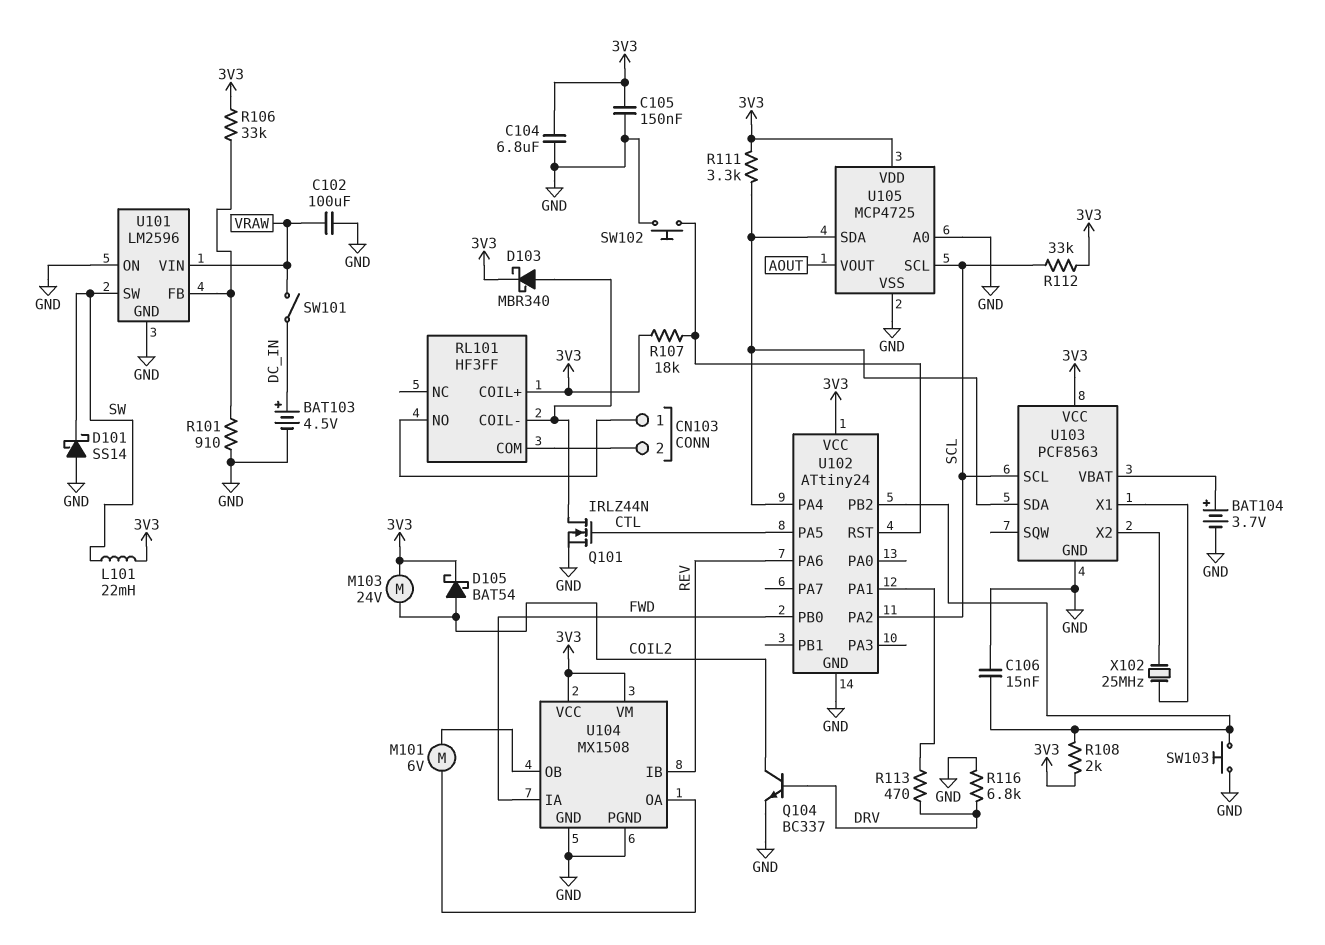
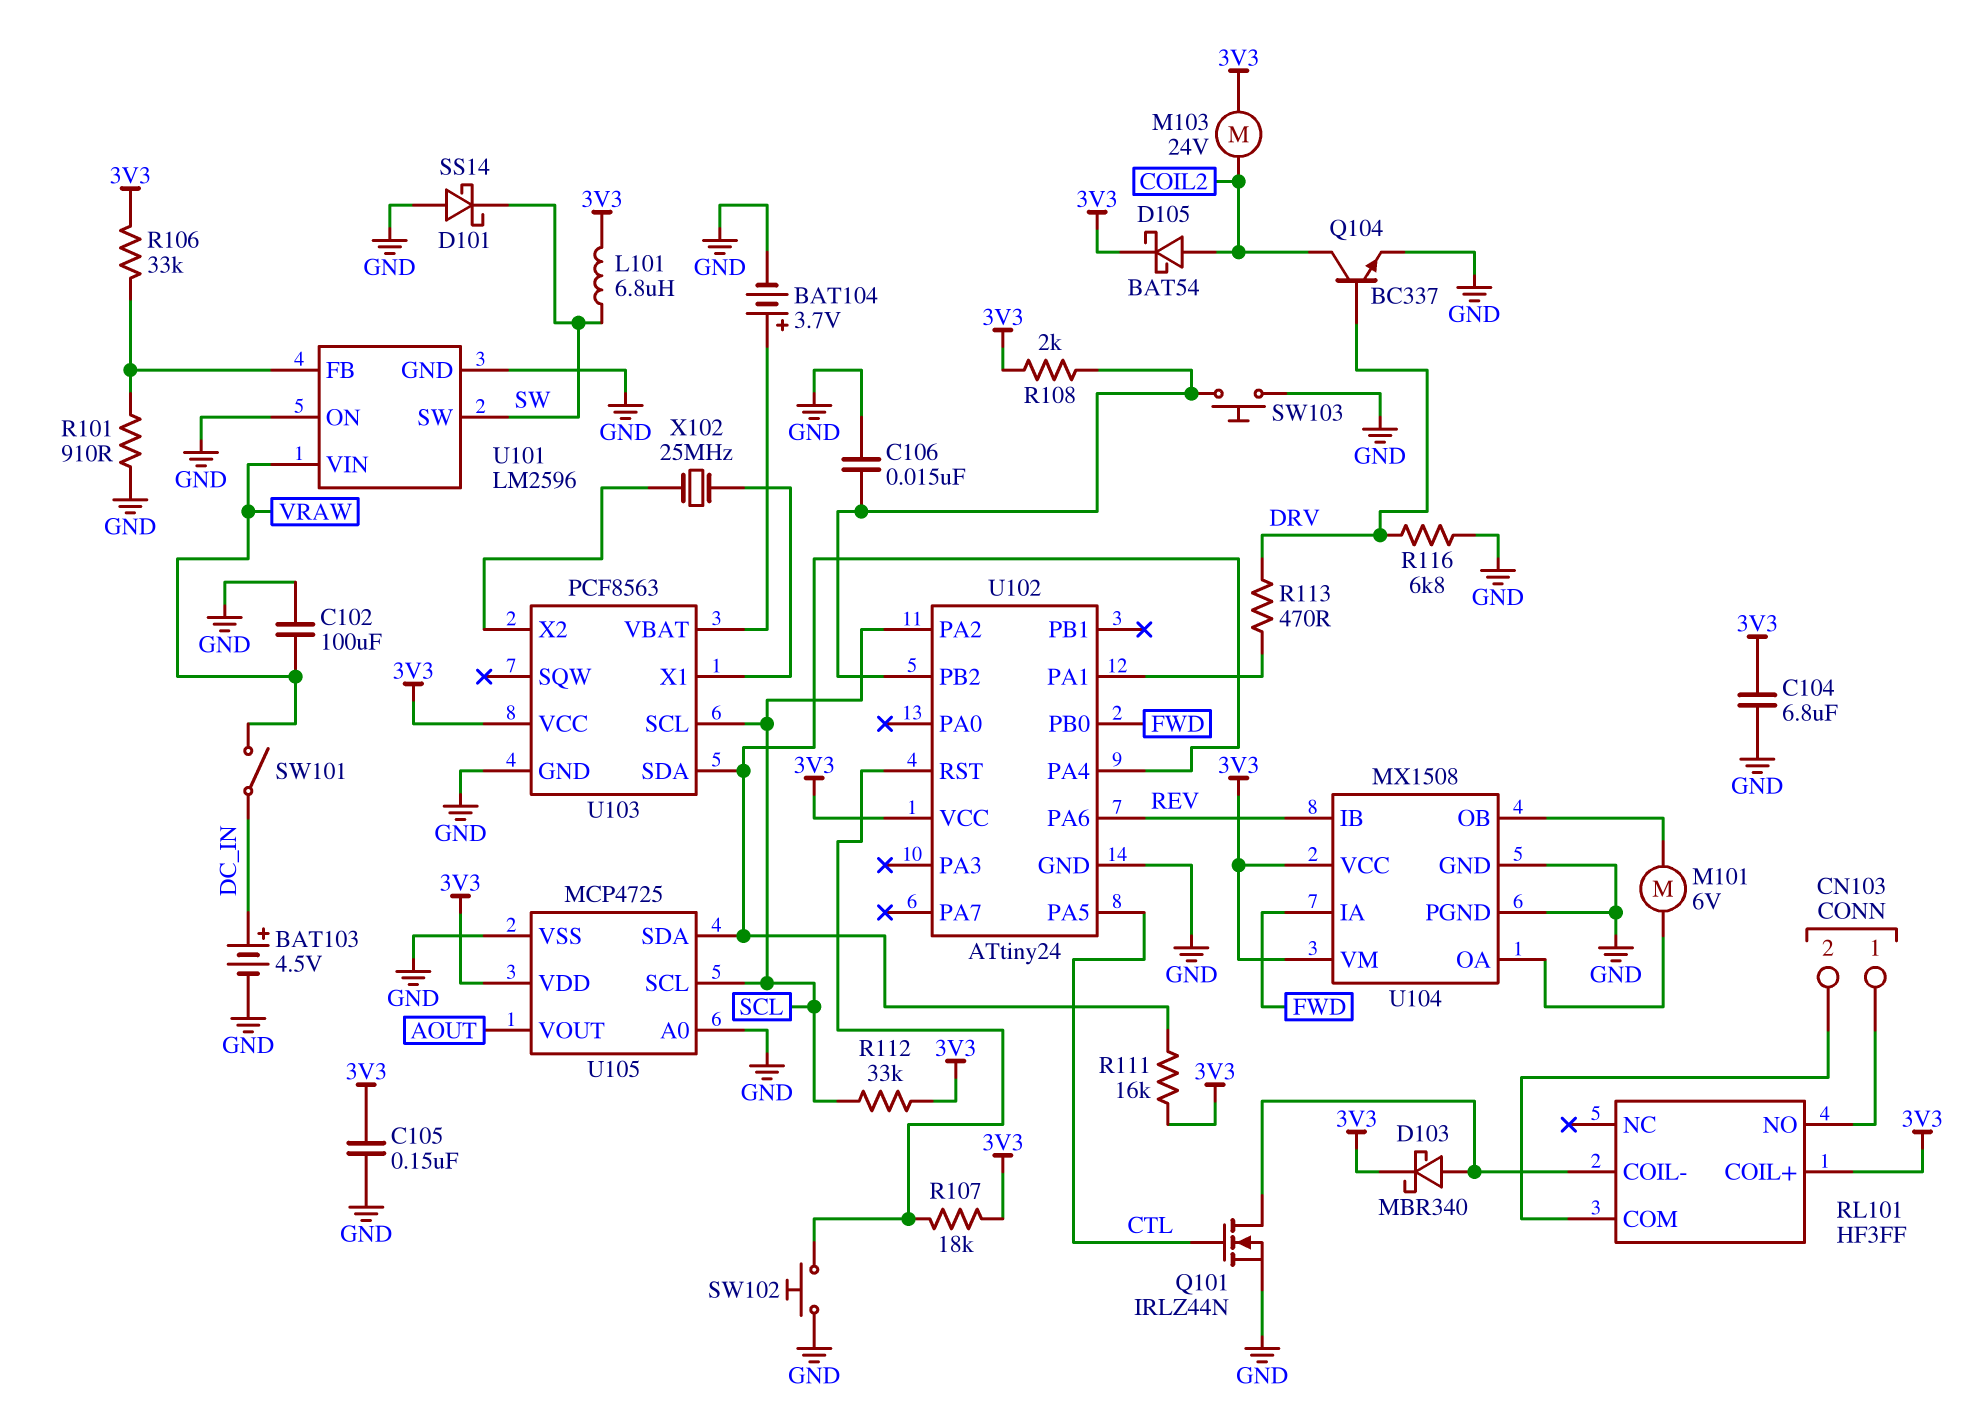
L101: 22mH (3V3, SW) -> 6.8uH (3V3, SW)
R111: 3.3k (3V3, U102/PA4) -> 16k (3V3, U102/PA4)

